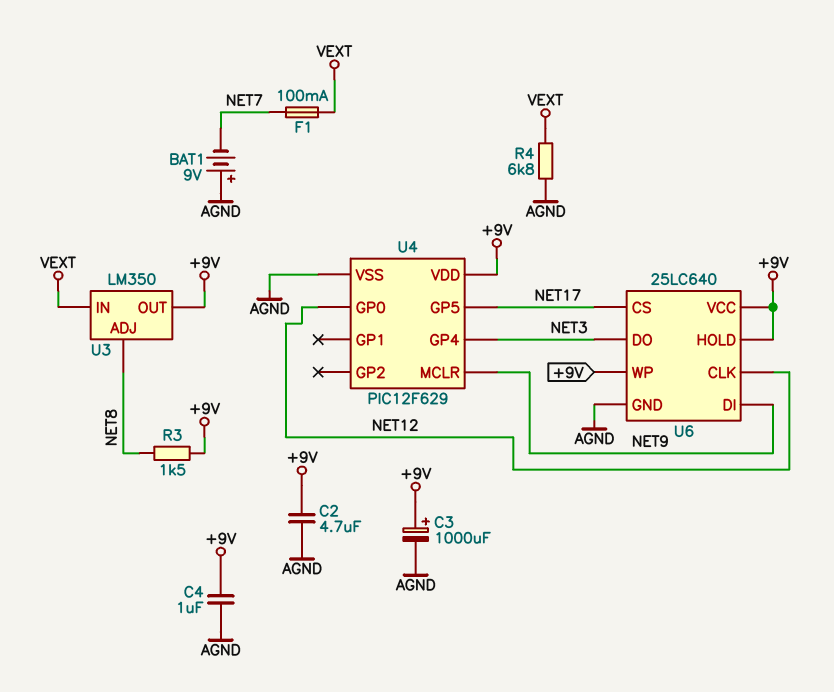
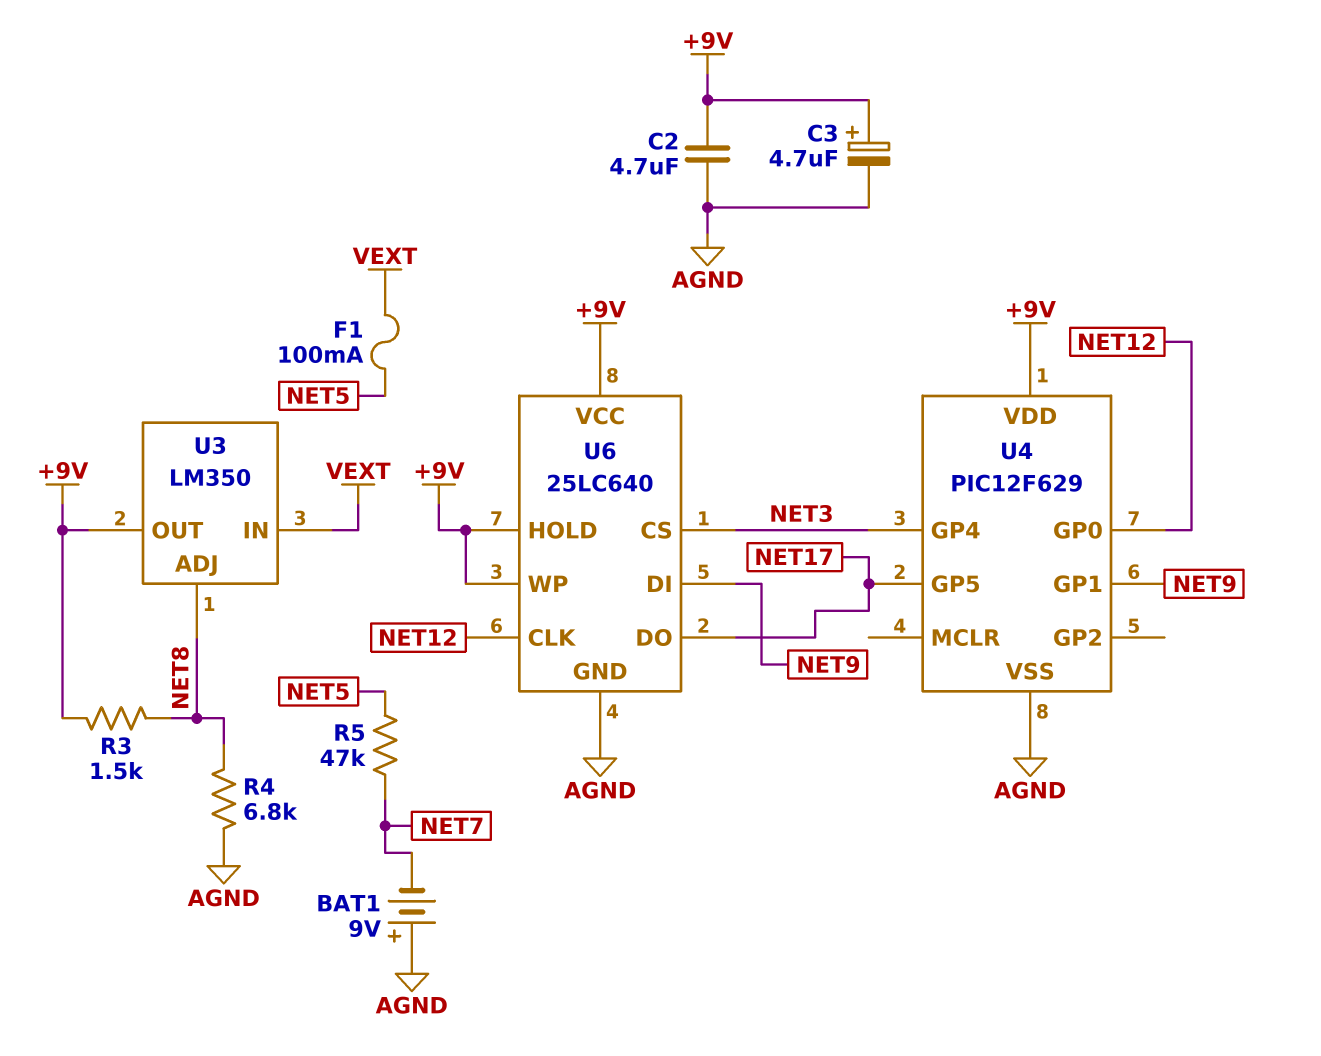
C3: 1000uF (plus +9V, minus AGND) -> 4.7uF (plus +9V, minus AGND)
C4: 1uF (+9V, AGND) -> none
F1: 100mA (NET7, VEXT) -> 100mA (NET5, VEXT)
R4: 6.8k (AGND, VEXT) -> 6.8k (AGND, NET8)
R5: none -> 47k (NET5, NET7)
U4 pin GP1: none -> NET9
U4 pin MCLR: NET9 -> none
U6 pin CS: NET17 -> NET3
U6 pin DO: NET3 -> NET17

